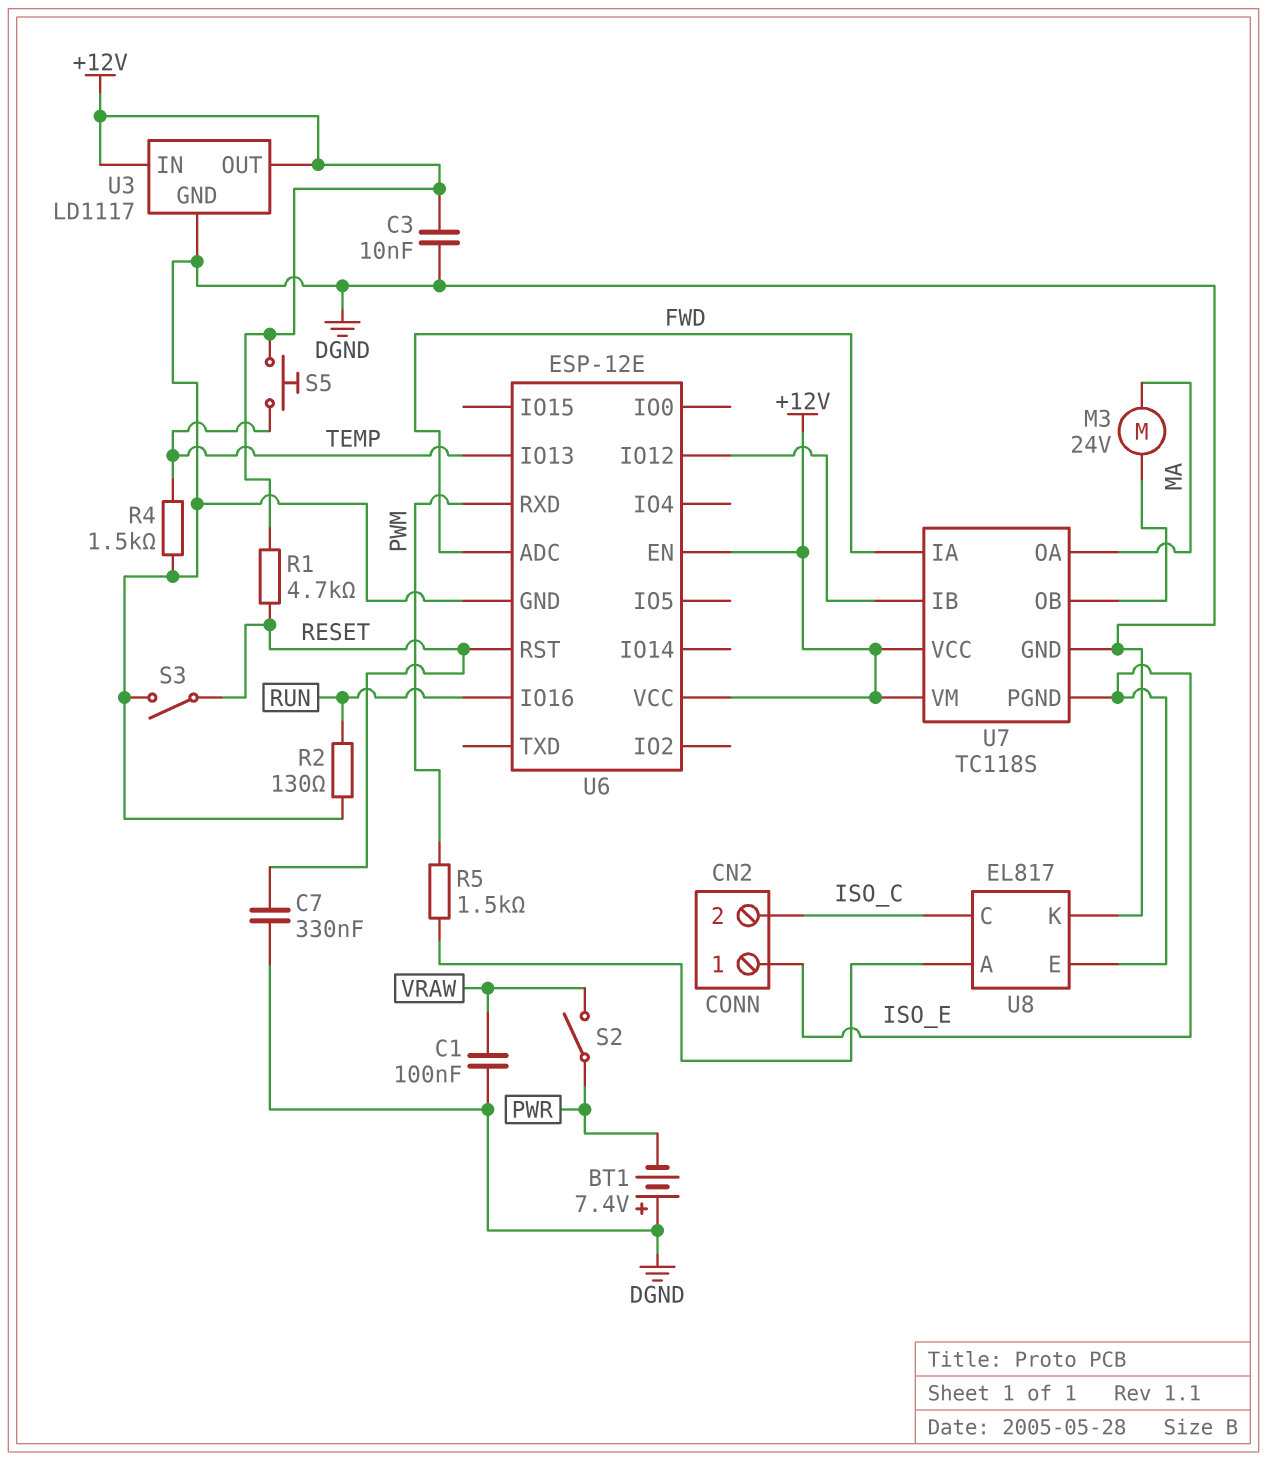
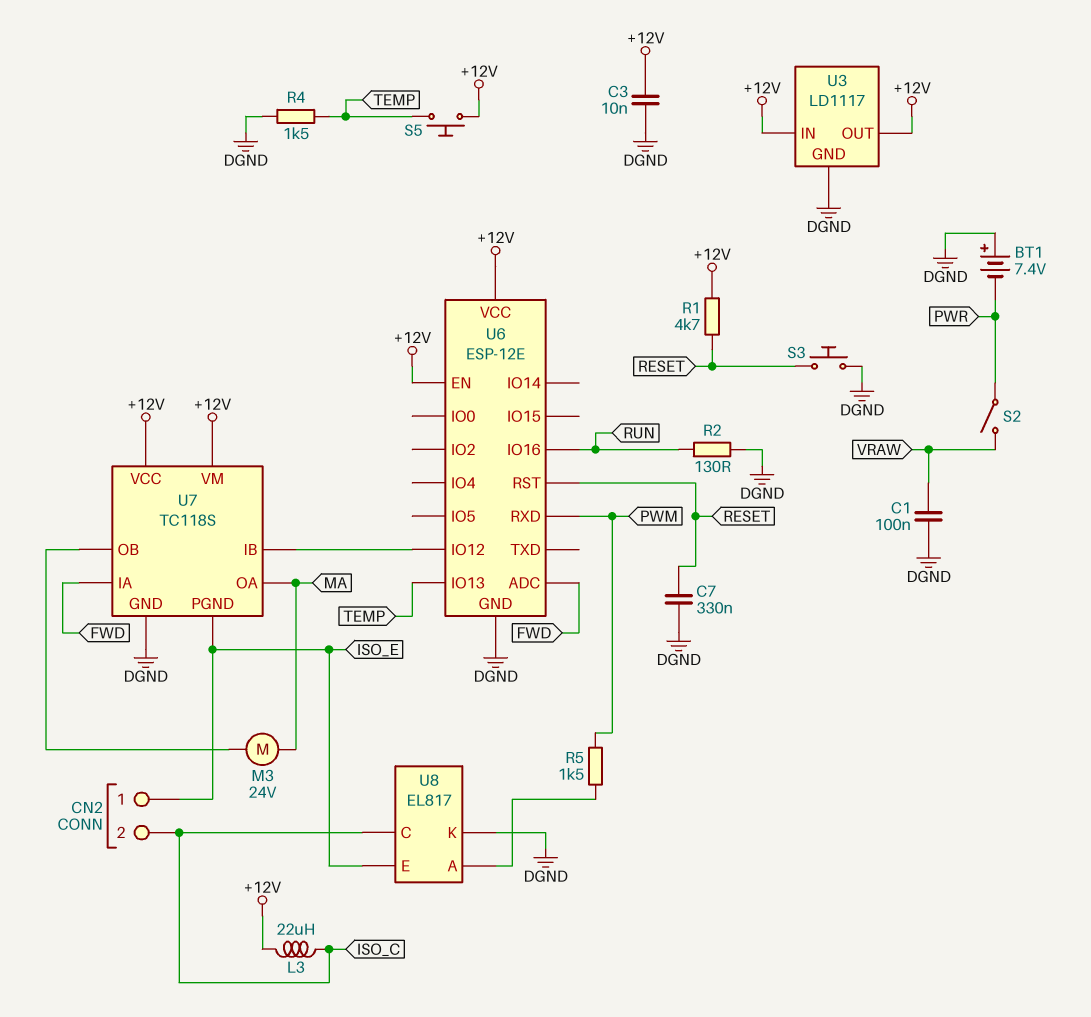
L3: none -> 22uH (+12V, ISO_C)
S3: switch (DGND, RESET) -> button (DGND, RESET)

